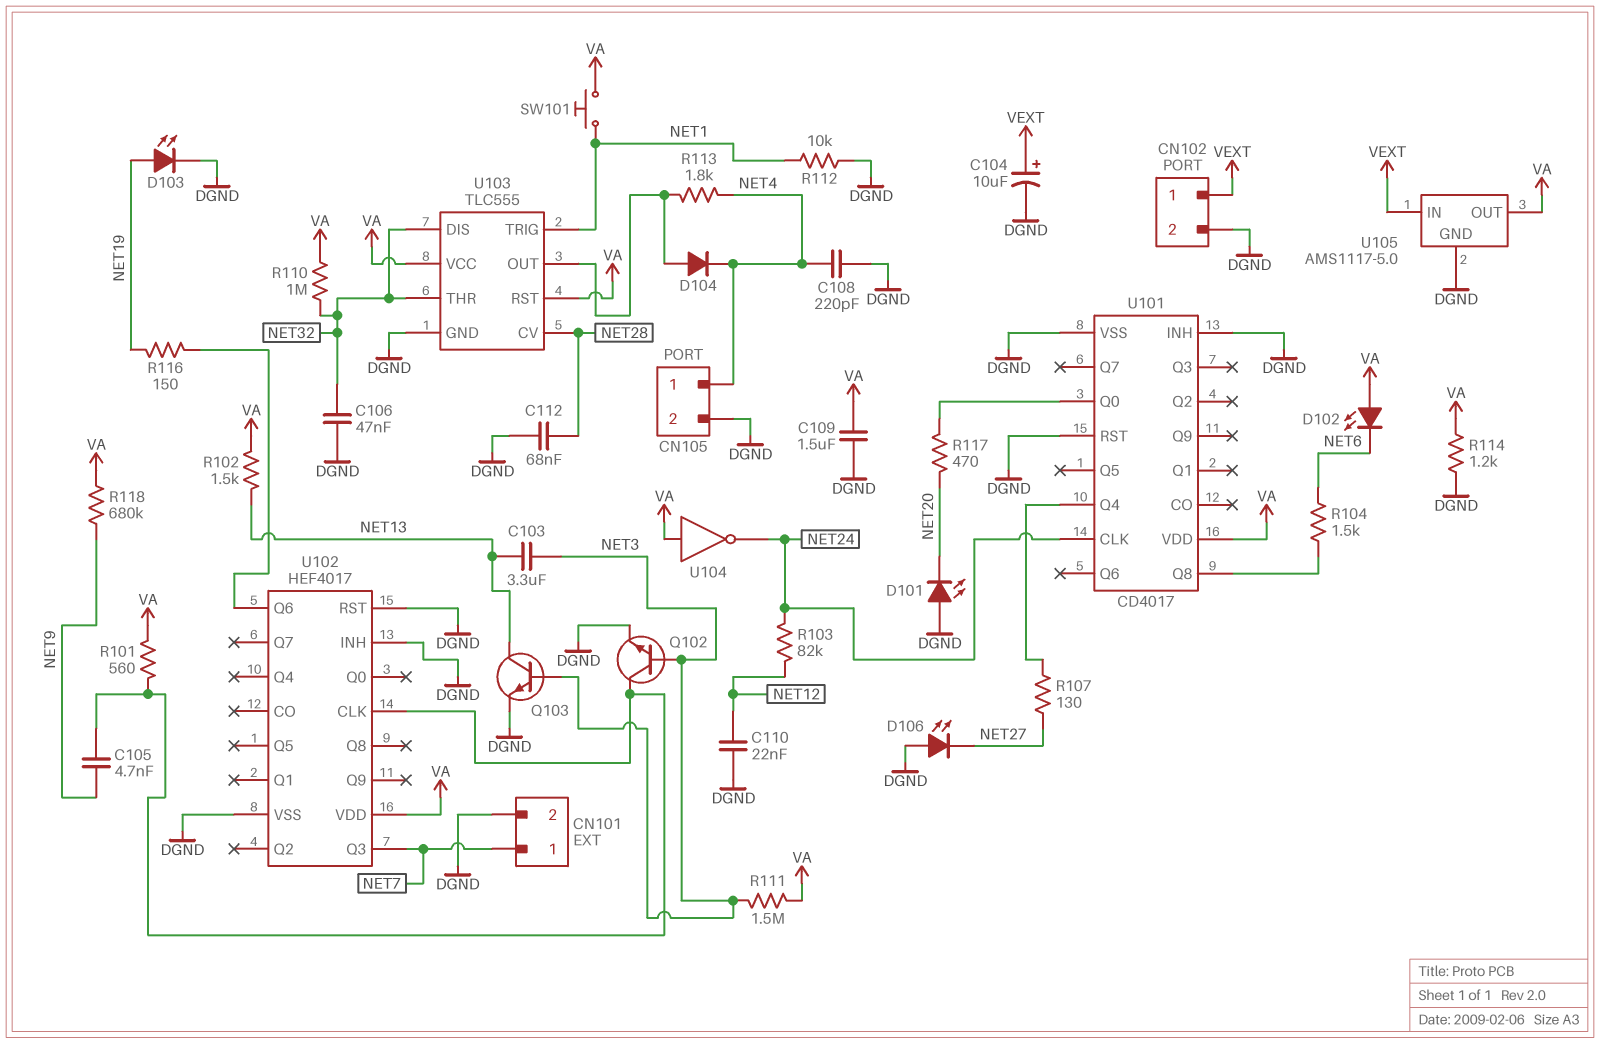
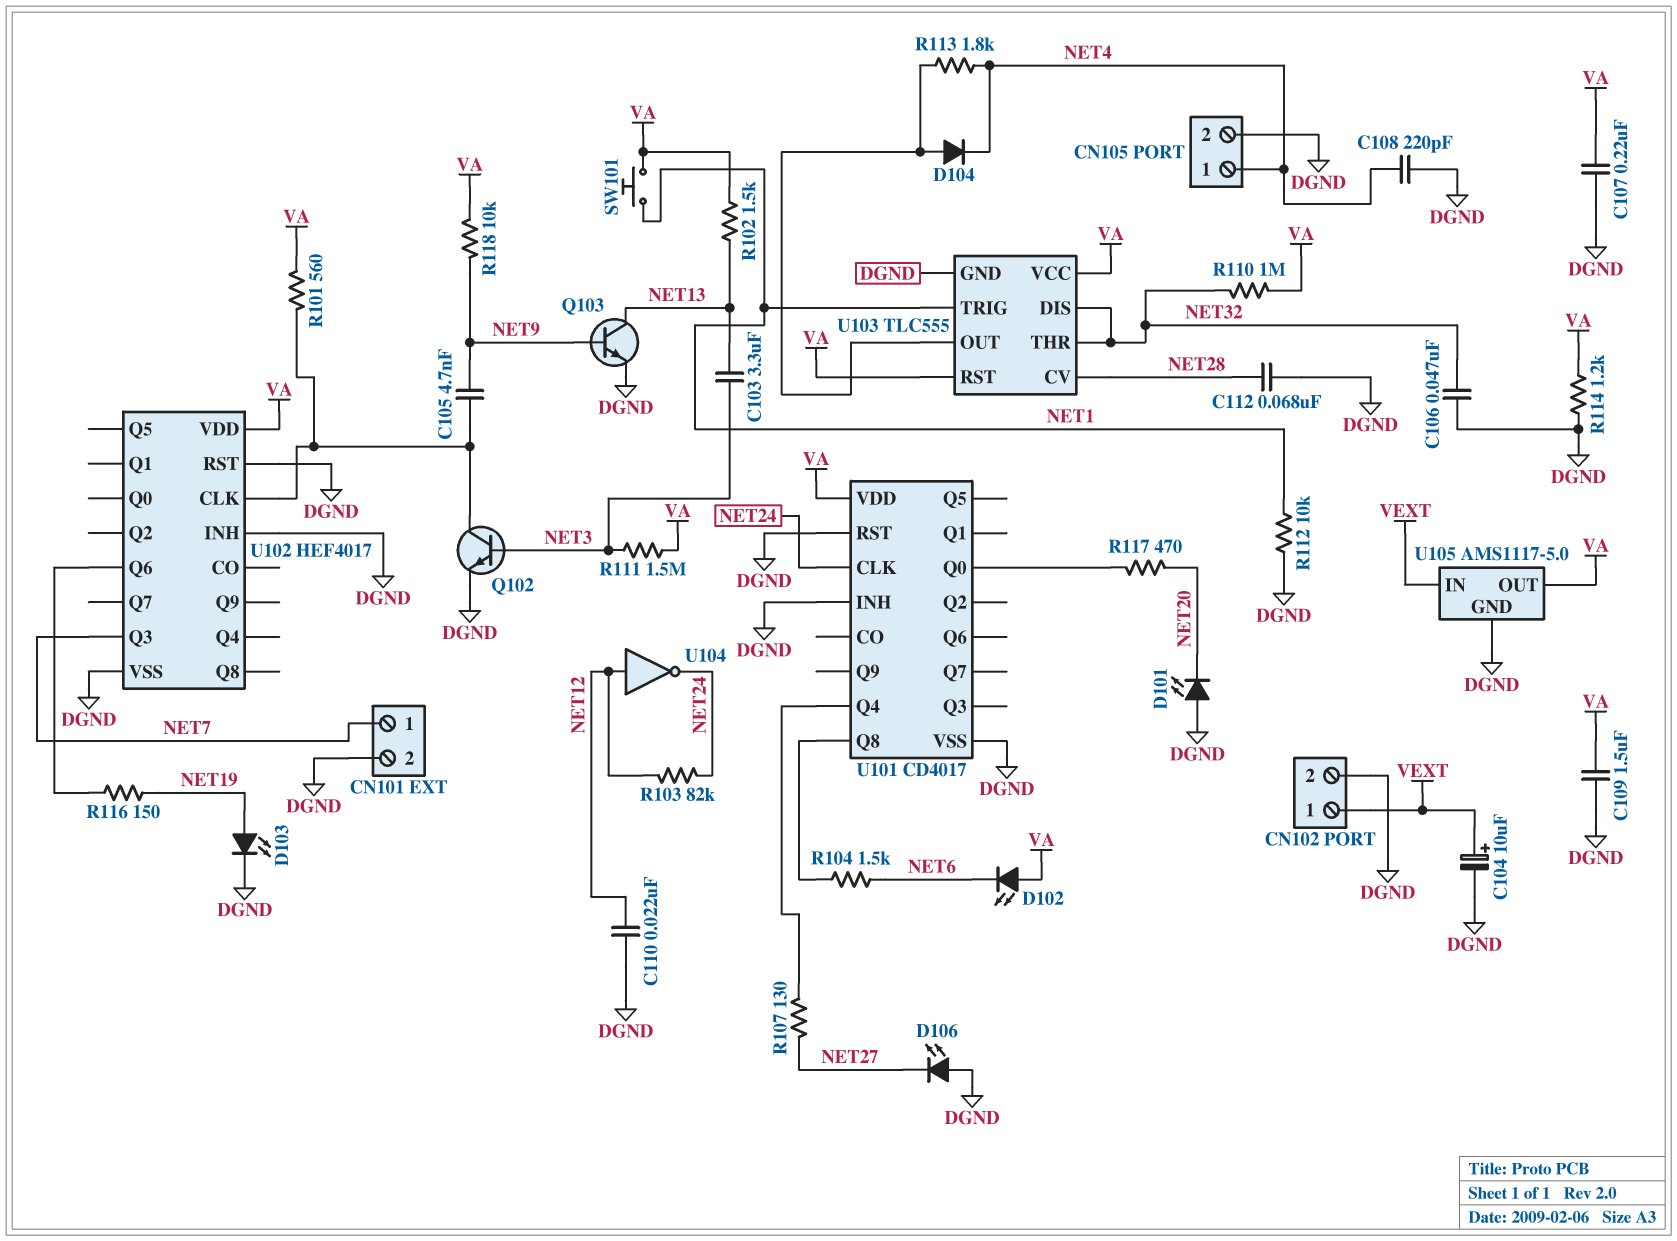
C107: none -> 220nF (DGND, VA)
Q103: NPN (B NET3, C NET13, E DGND) -> NPN (B NET9, C NET13, E DGND)
R118: 680k (NET9, VA) -> 10k (NET9, VA)
U104: NOT (in VA, out NET24) -> NOT (in NET12, out NET24)

